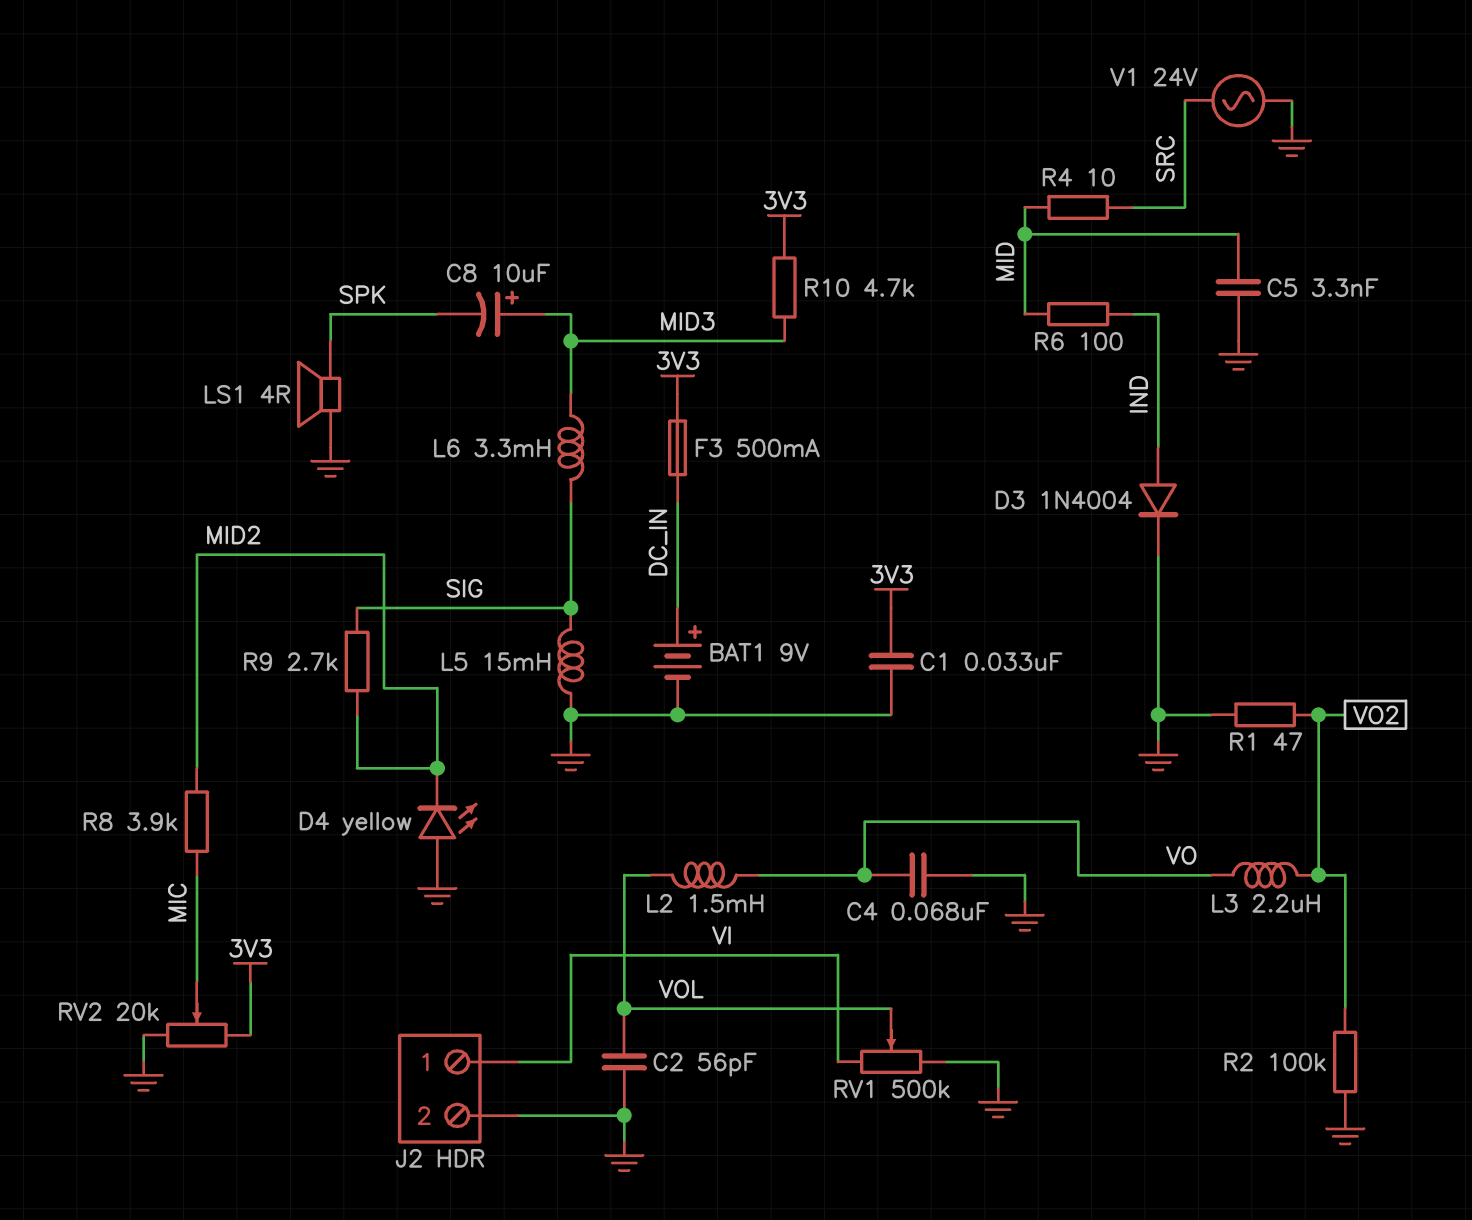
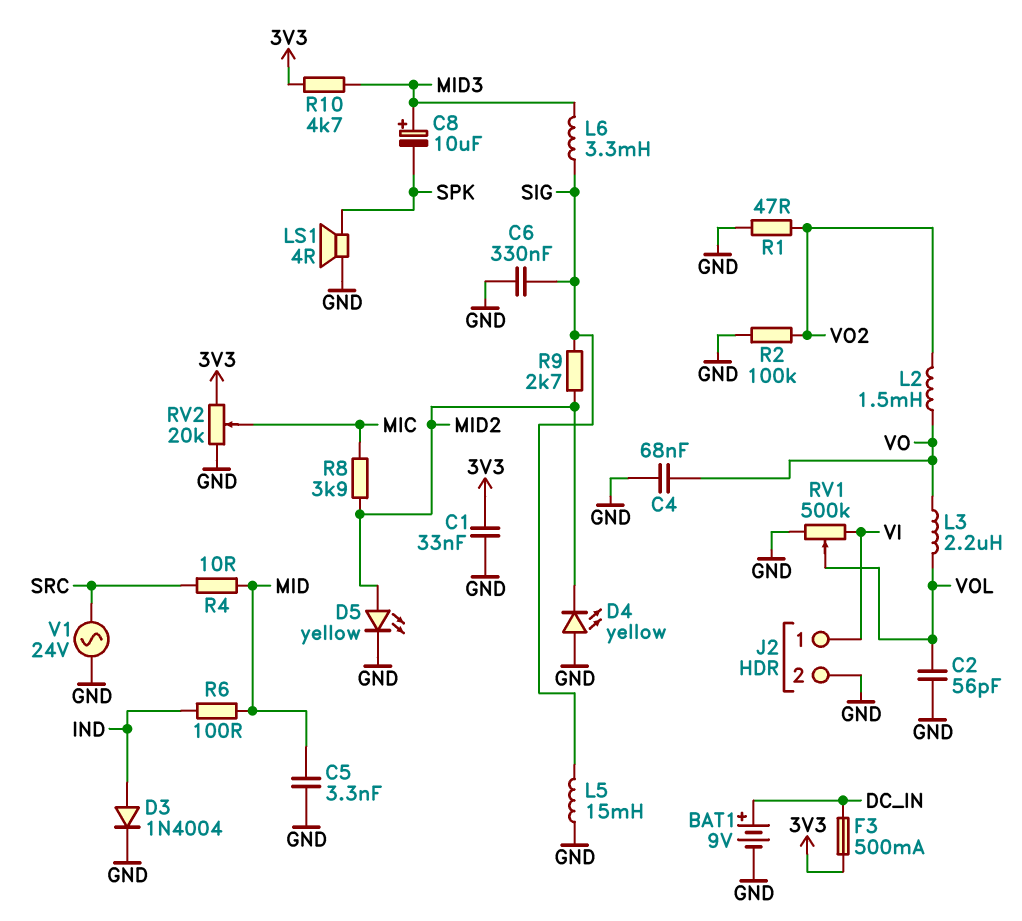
C6: none -> 330nF (GND, SIG)
D5: none -> LED yellow (A MID2, K GND)
L2: 1.5mH (VO, VOL) -> 1.5mH (VO, VO2)
L3: 2.2uH (VO, VO2) -> 2.2uH (VO, VOL)

